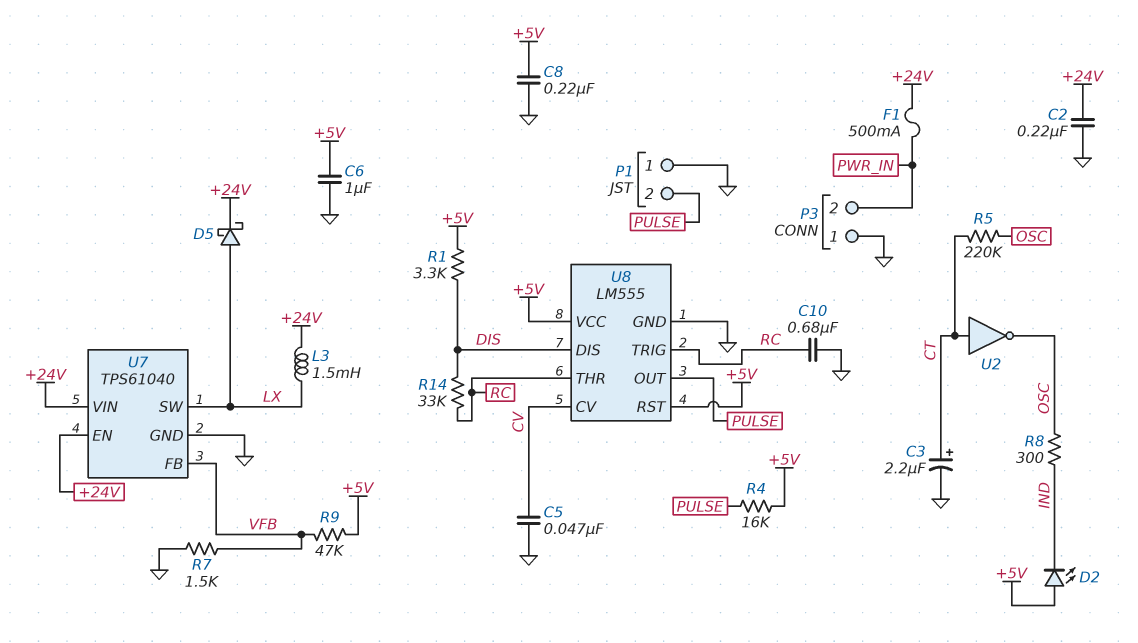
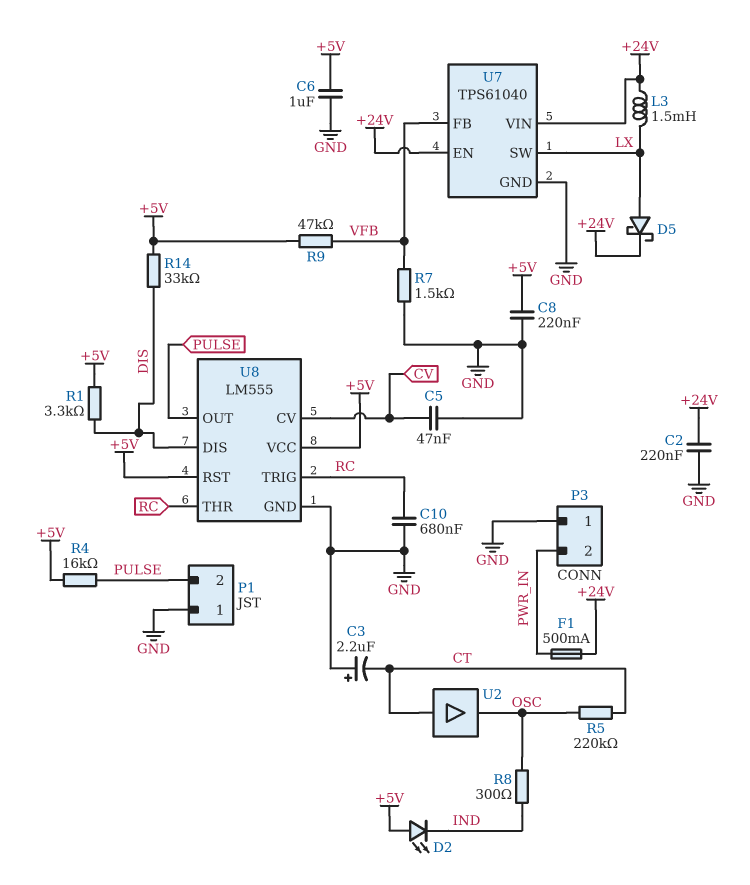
C3: 2.2uF (plus CT, minus GND) -> 2.2uF (plus GND, minus CT)
R14: 33k (DIS, RC) -> 33k (+5V, DIS)
U2: NOT (in CT, out OSC) -> buffer (in CT, out OSC)

